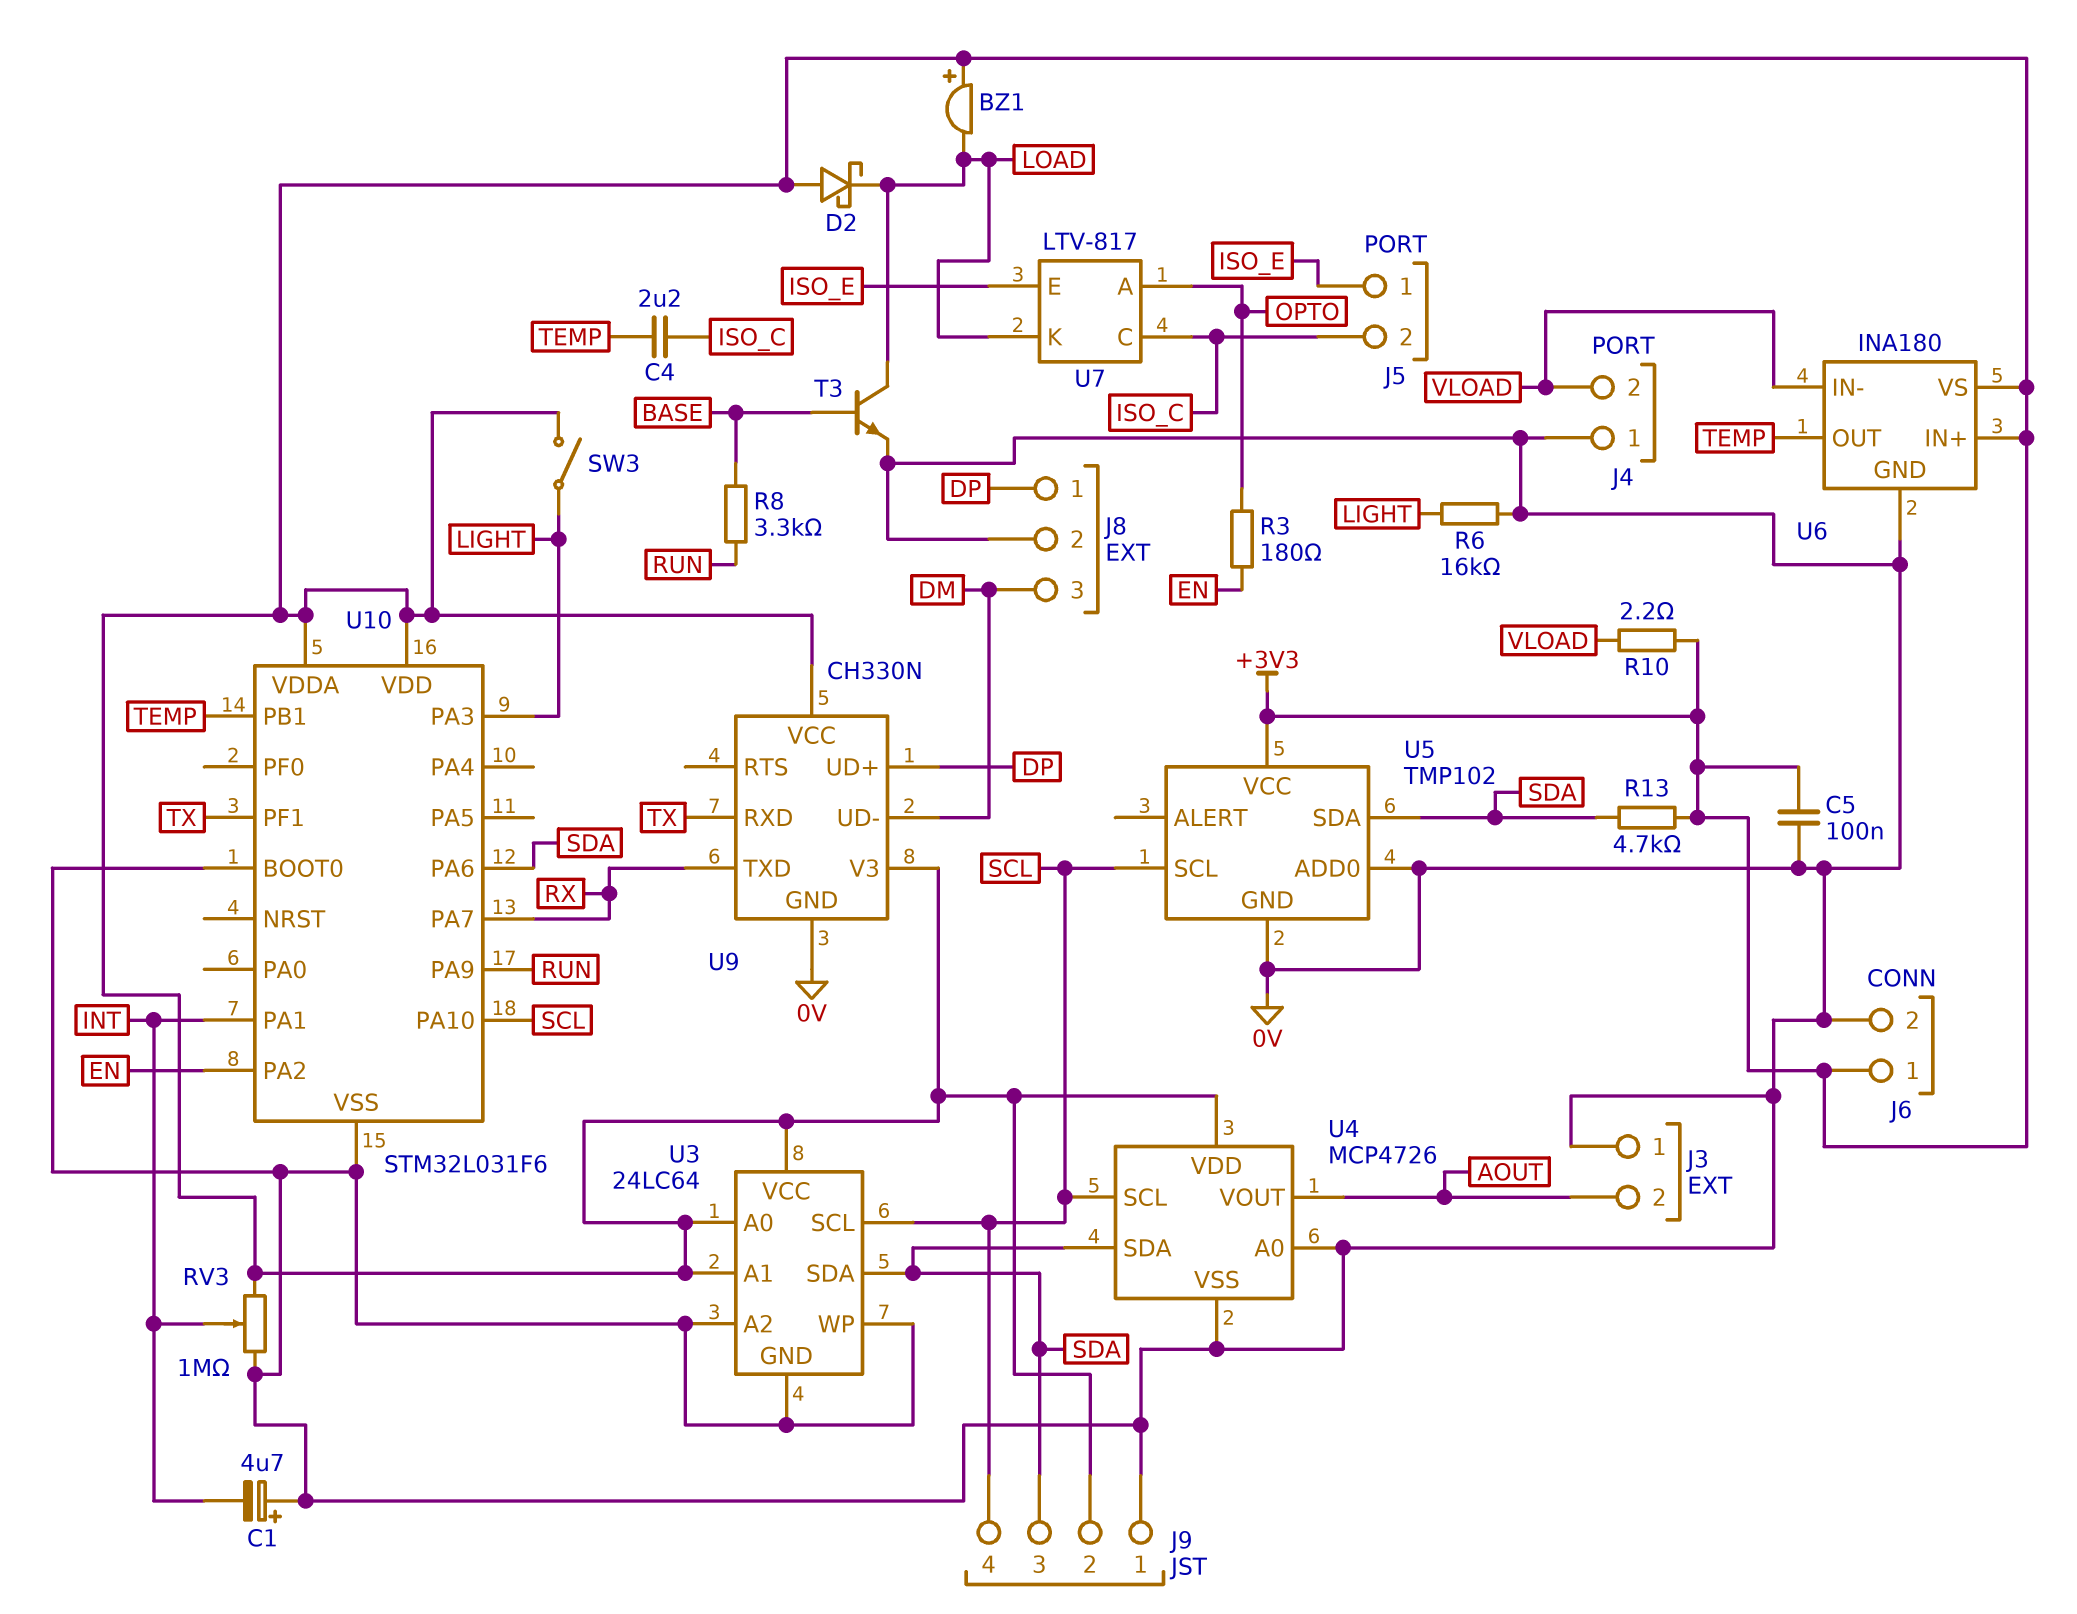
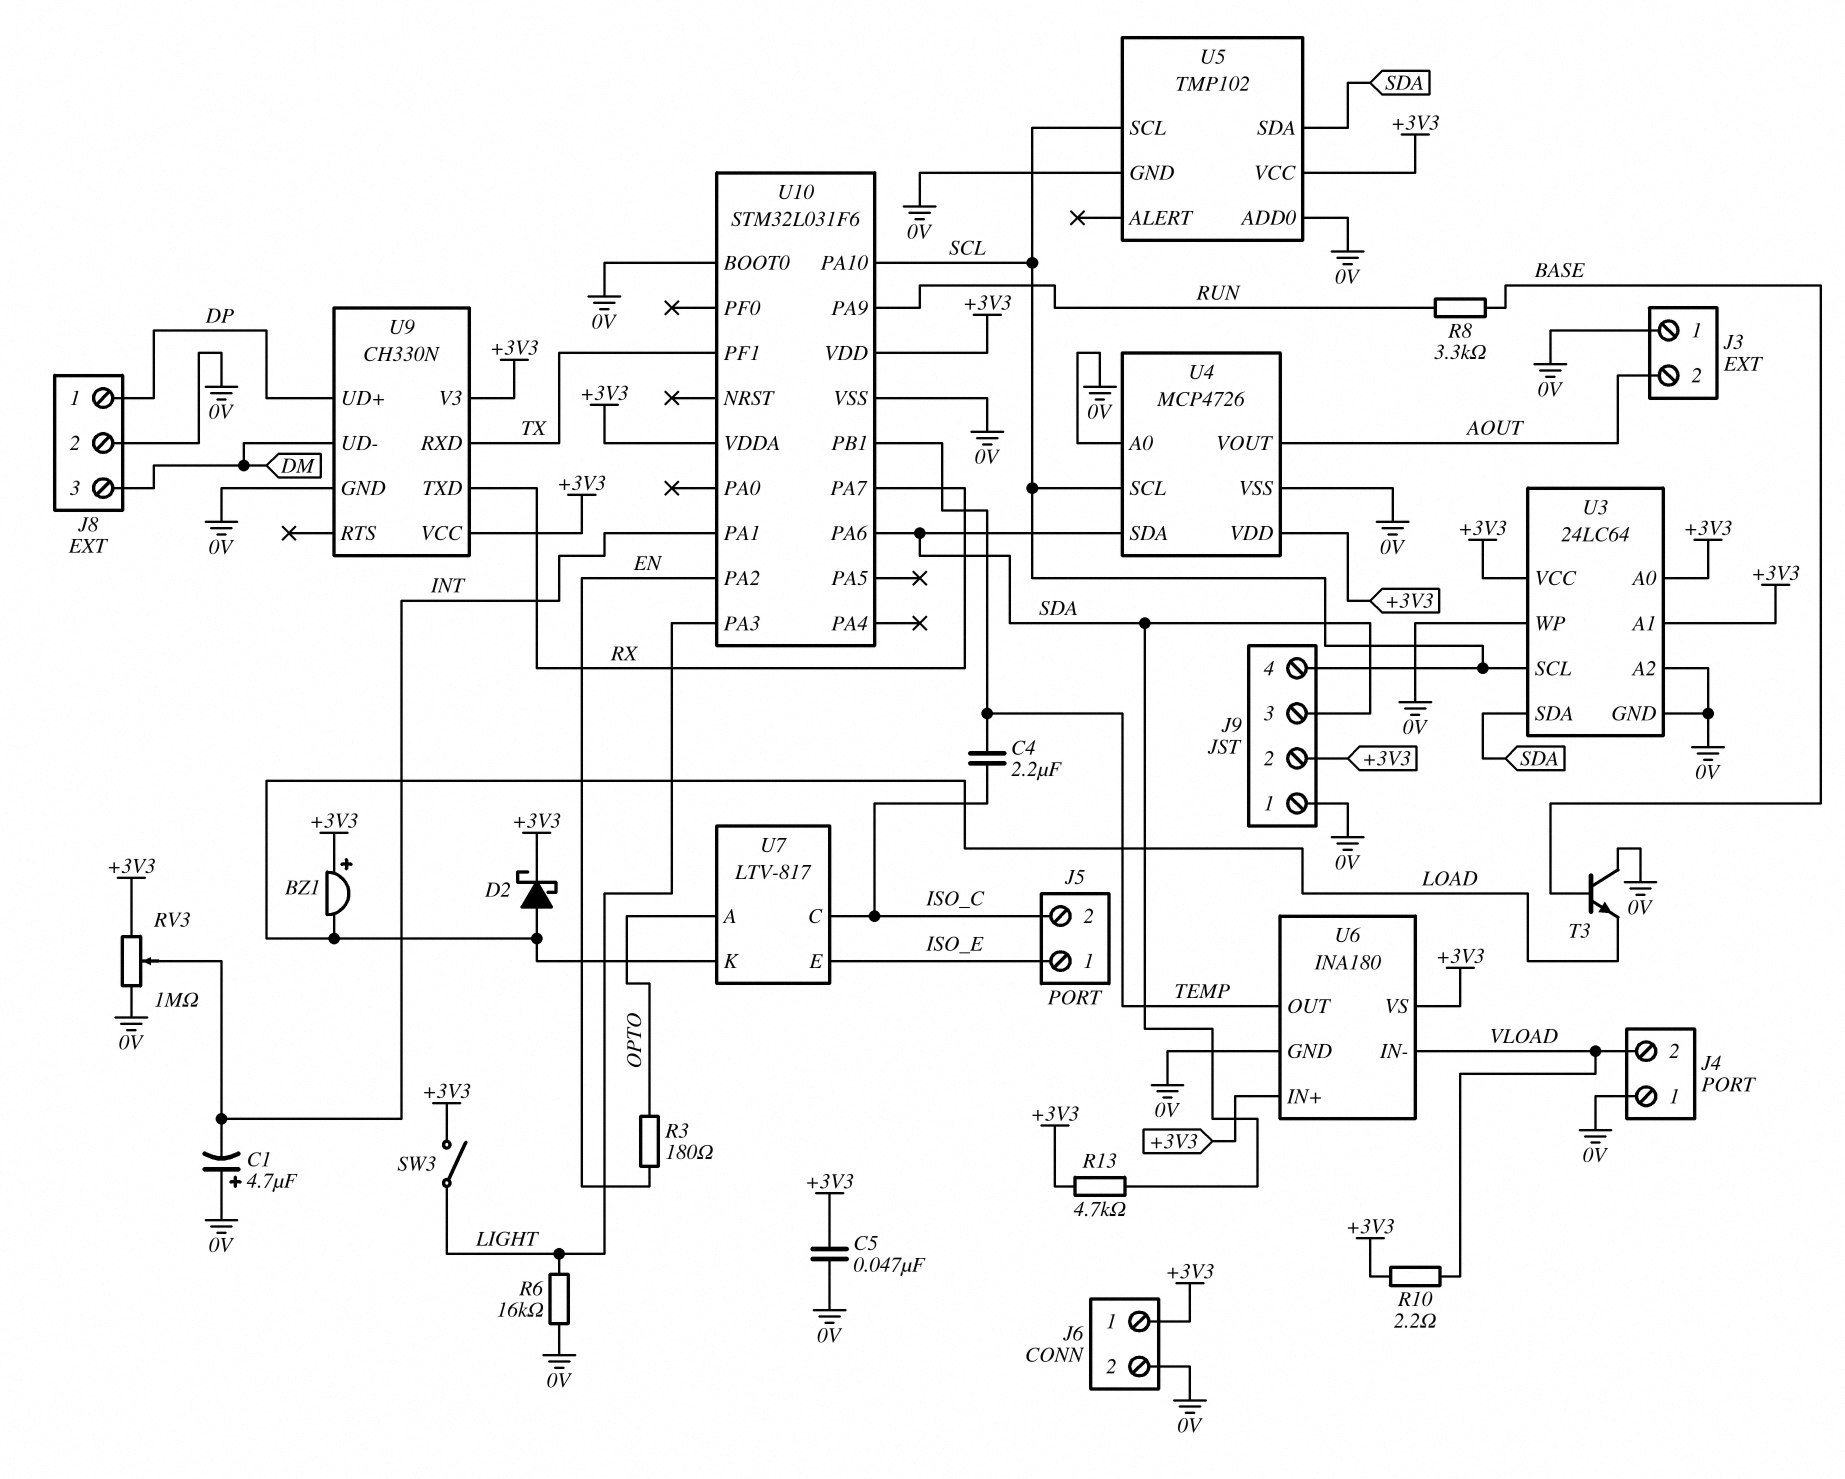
C5: 100nF (+3V3, 0V) -> 47nF (+3V3, 0V)
D2: schottky (A +3V3, K LOAD) -> schottky (A LOAD, K +3V3)
T3: NPN (B BASE, C LOAD, E 0V) -> NPN (B BASE, C 0V, E LOAD)

